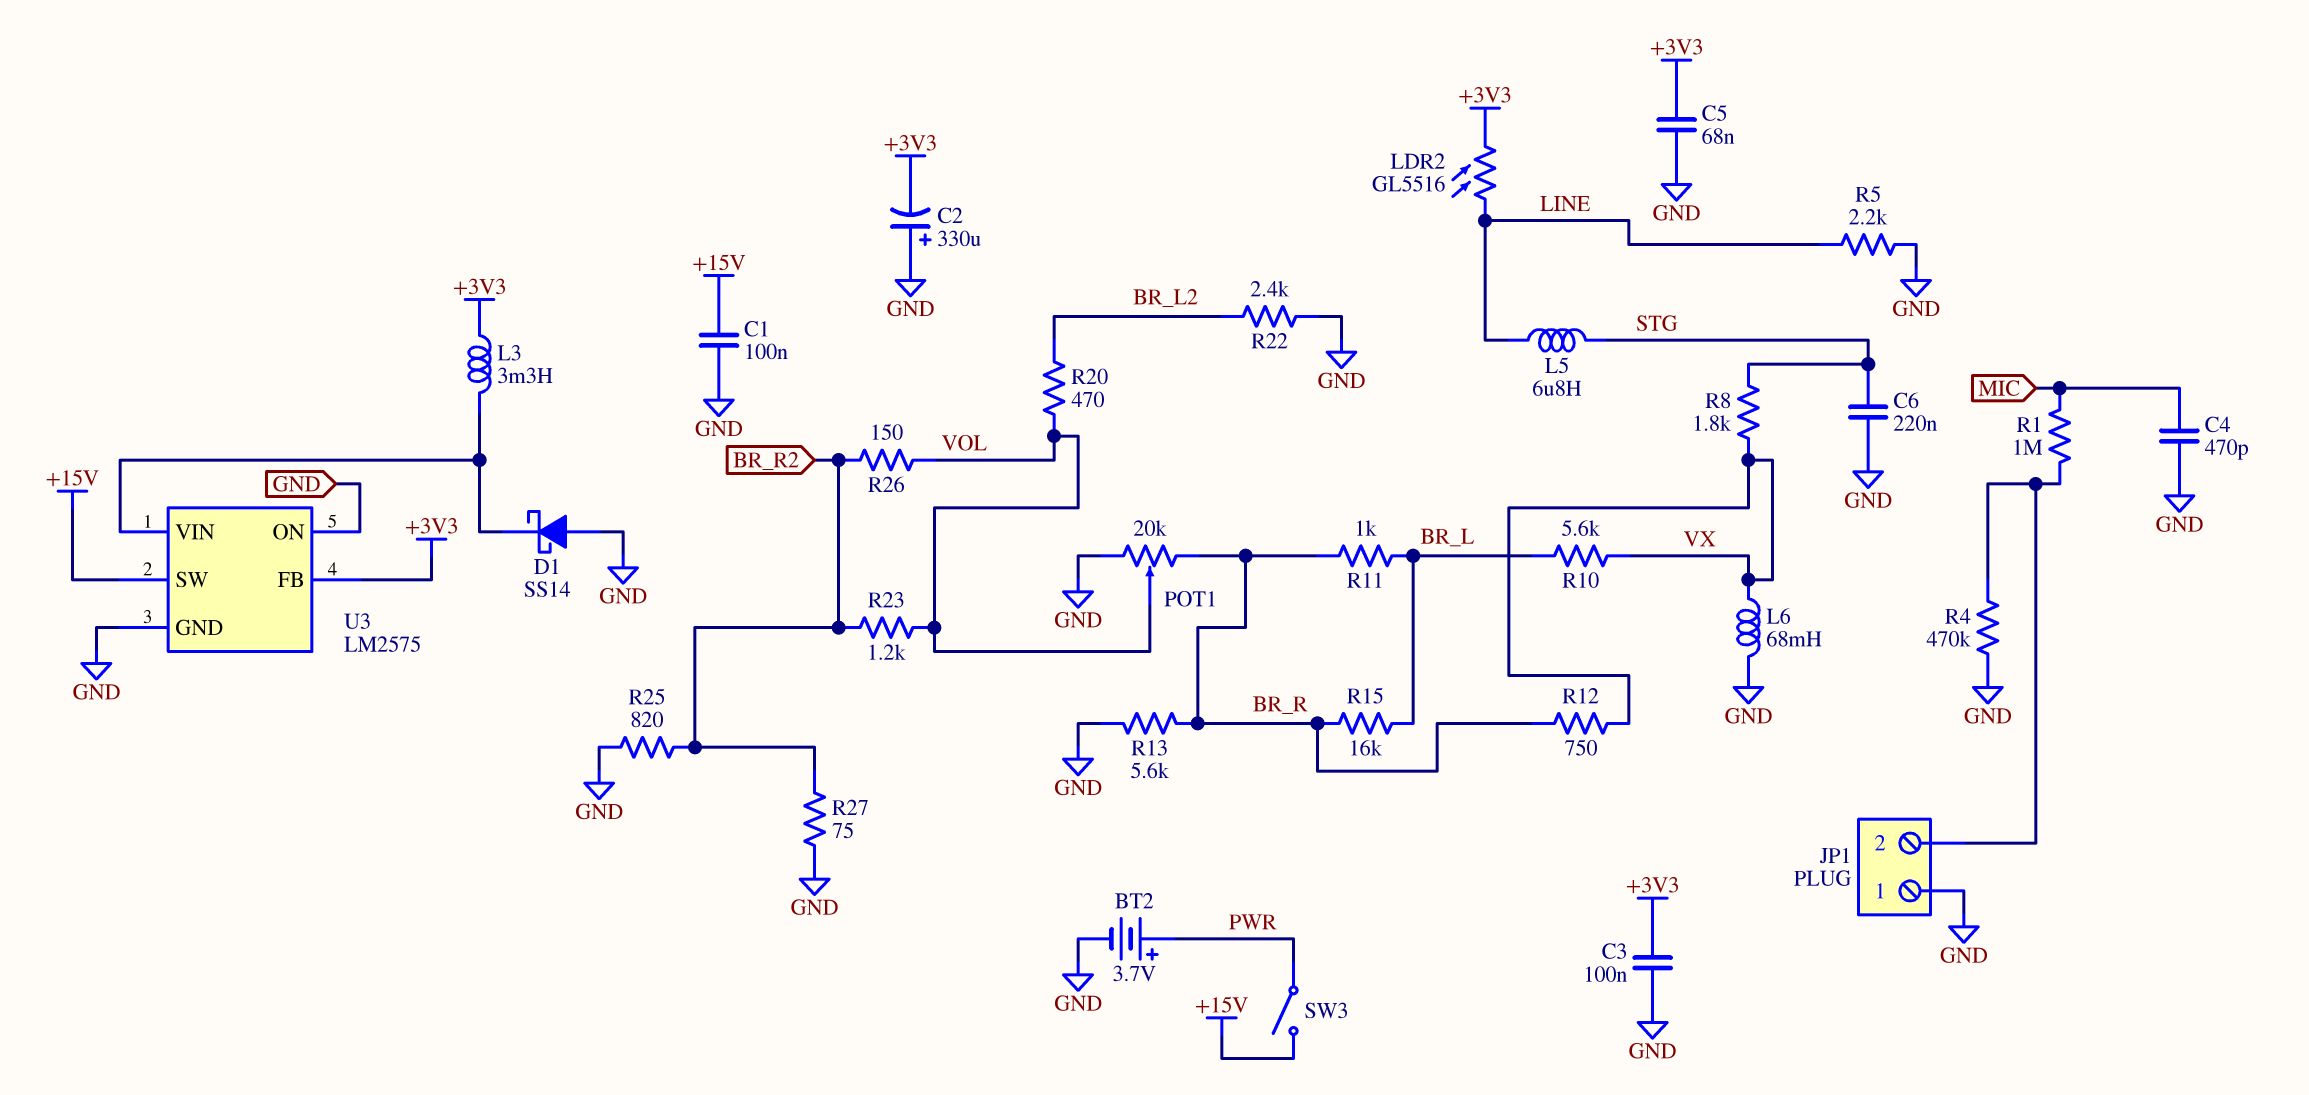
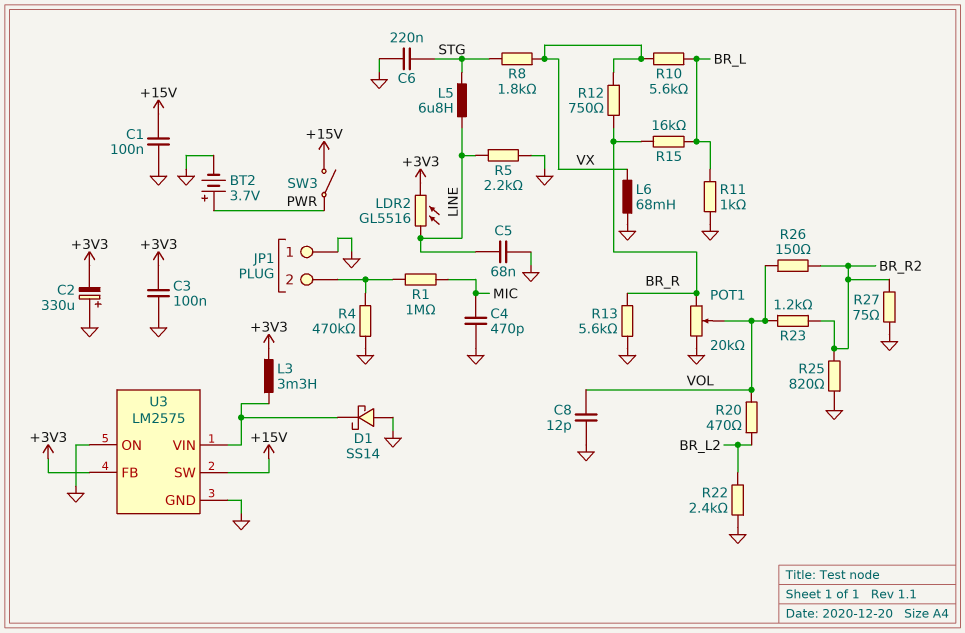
C5: 68nF (+3V3, GND) -> 68nF (GND, LINE)
C8: none -> 12pF (GND, VOL)
R11: 1k (BR_L, BR_R) -> 1k (BR_L, GND)

